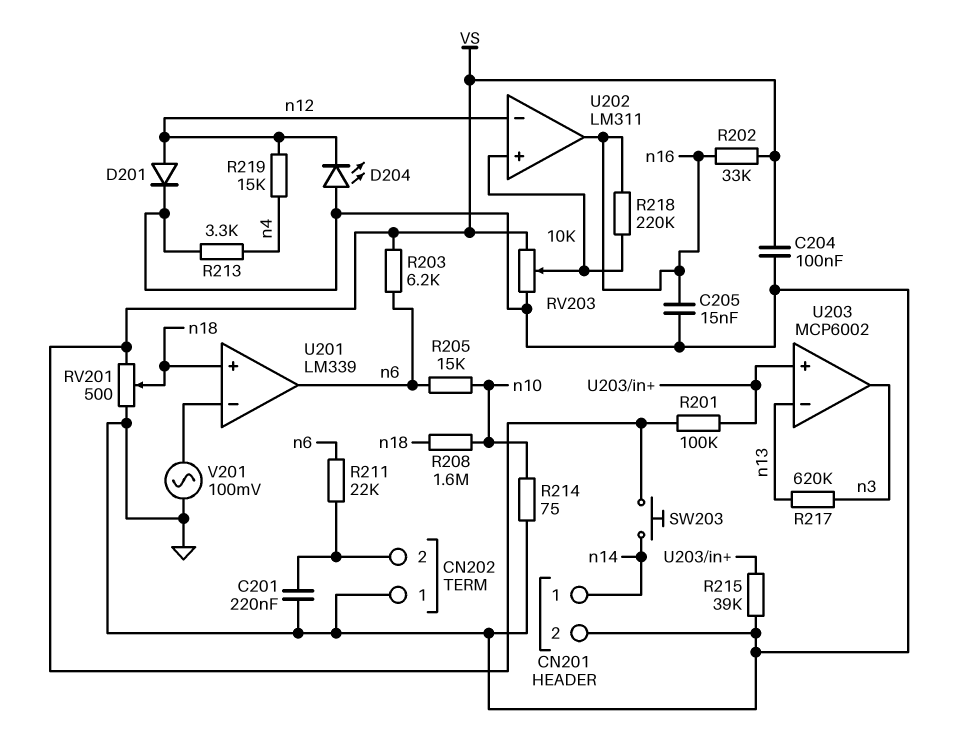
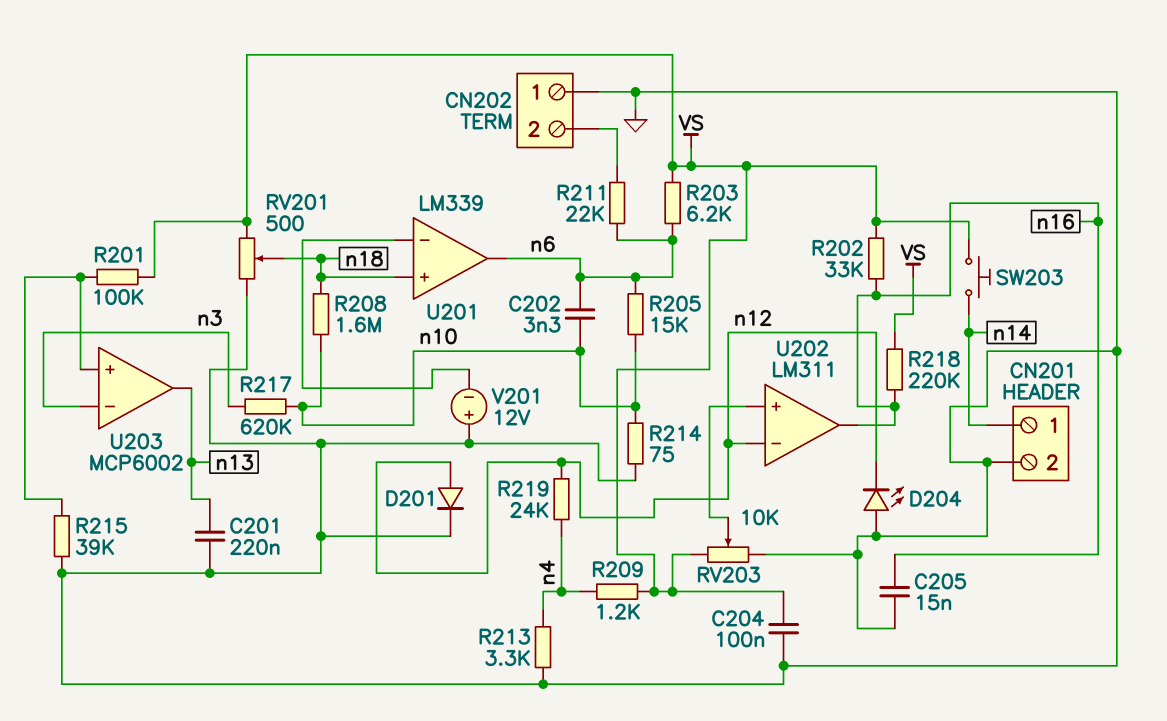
C201: 220nF (CN202/2, GND) -> 220nF (GND, n13)
C202: none -> 3.3nF (n6, n10)
R209: none -> 1.2k (VS, n4)
R217: 620k (n3, n13) -> 620k (n3, n10)
R218: 220k (U202/in+, n16) -> 220k (VS, n16)
R219: 15k (n4, n12) -> 24k (n4, n12)
U203 pin in-: n13 -> n3
U203 pin out: n3 -> n13
V201: AC 100mV (GND, U201/in-) -> 12V (plus GND, minus U201/in-)

